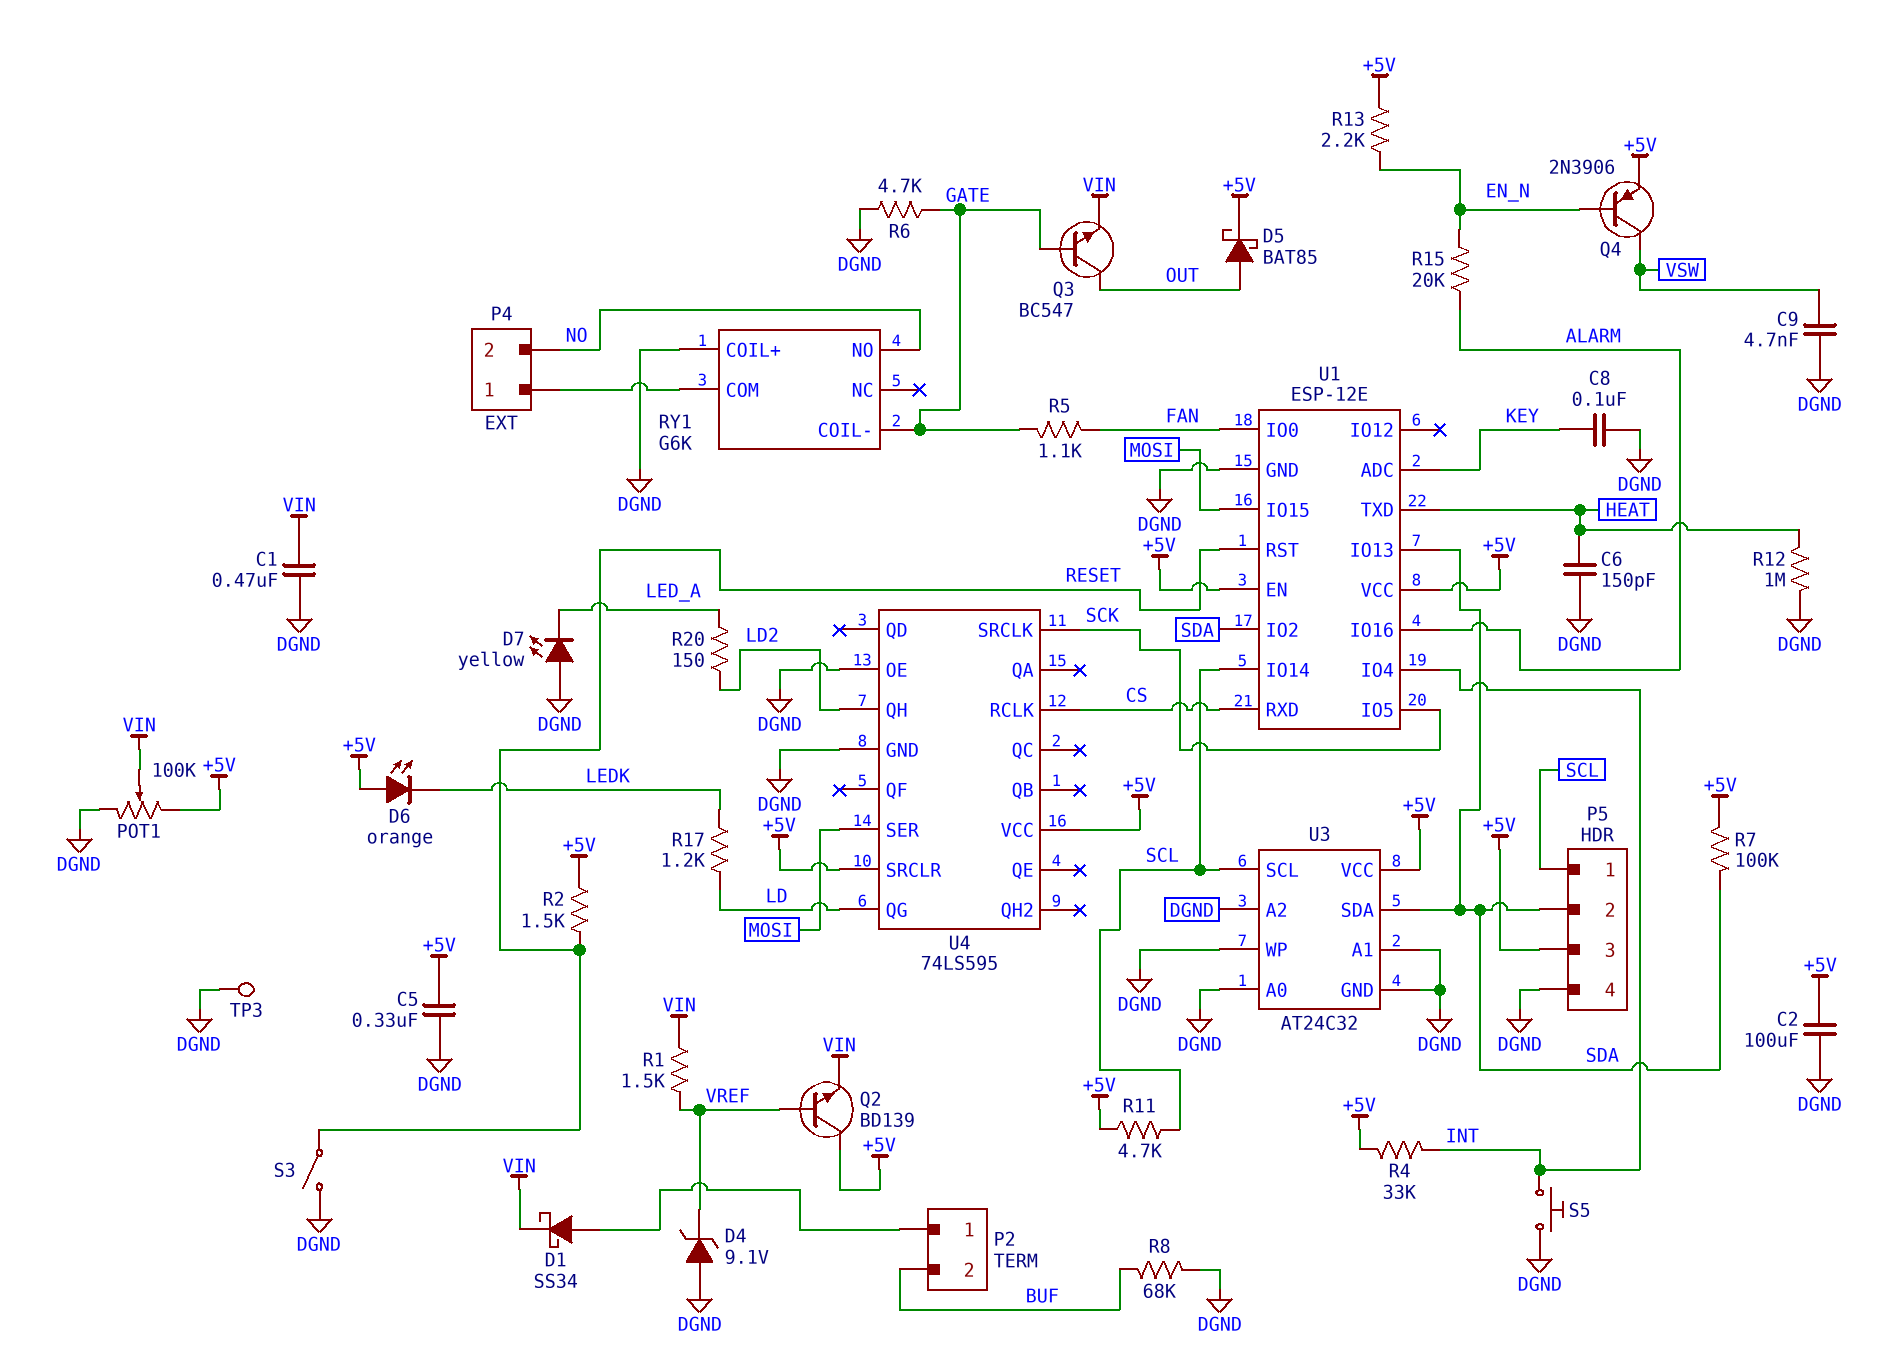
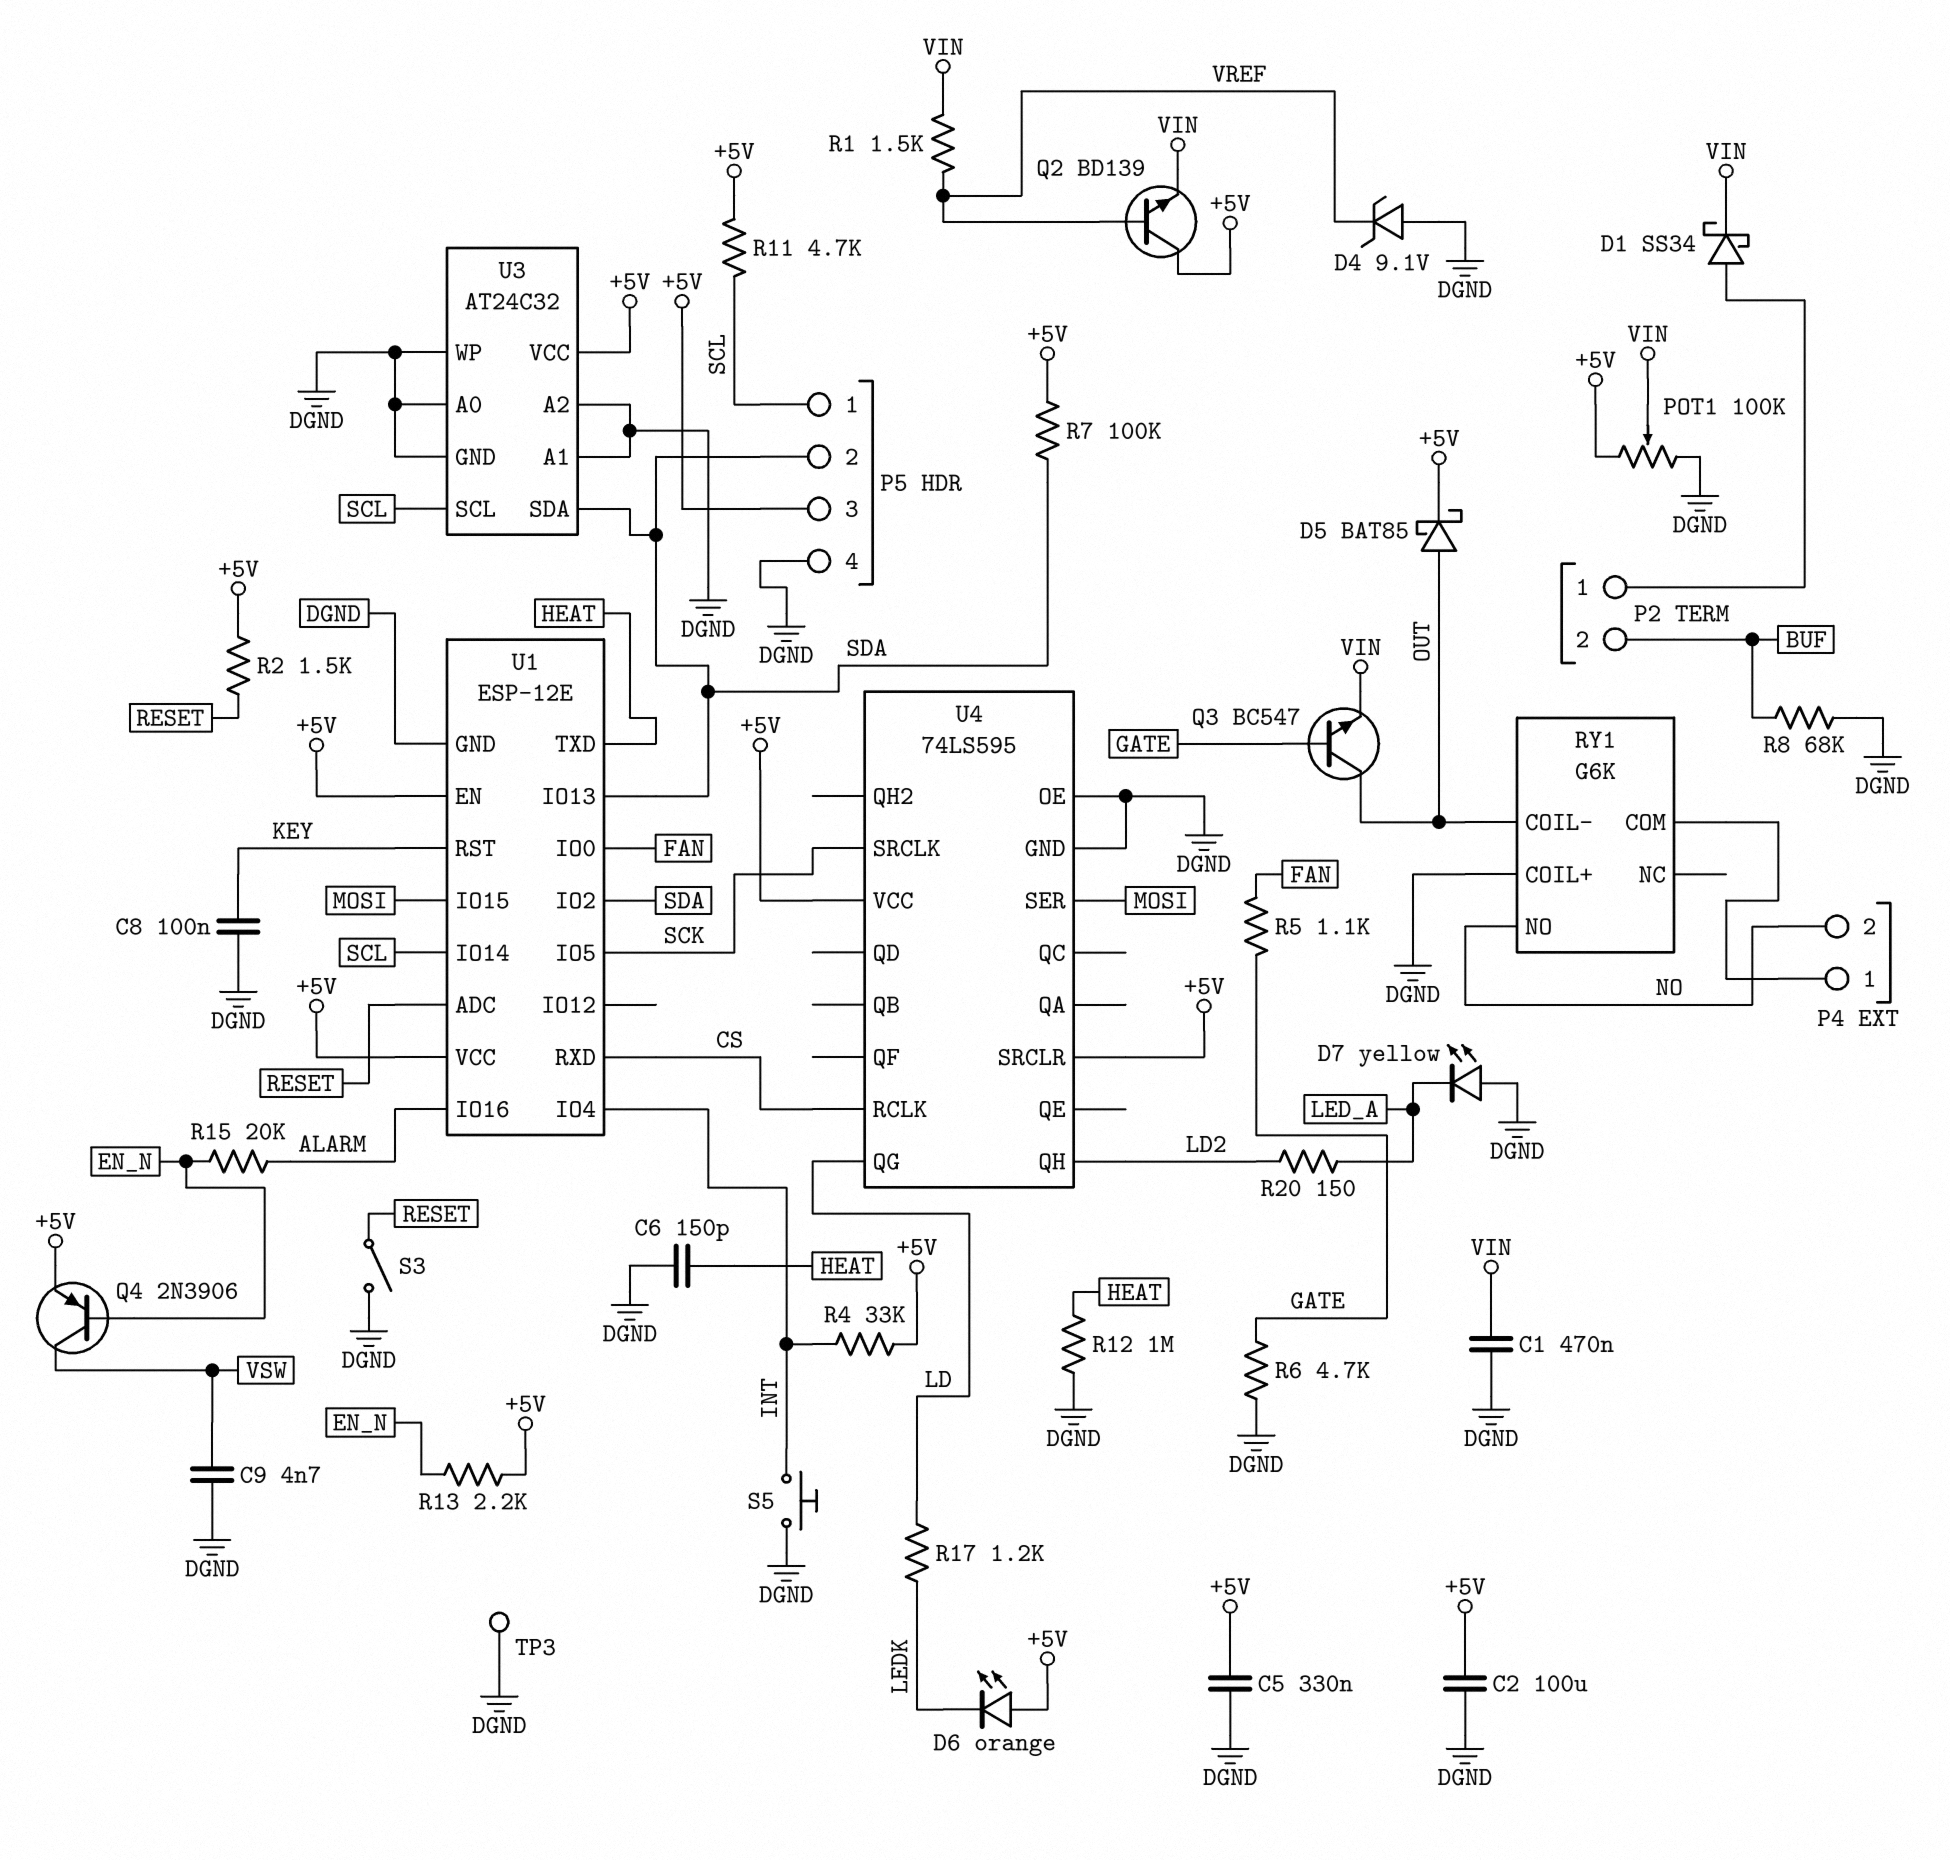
RY1 pin COIL-: GATE -> OUT
U1 pin ADC: KEY -> RESET
U1 pin RST: RESET -> KEY

